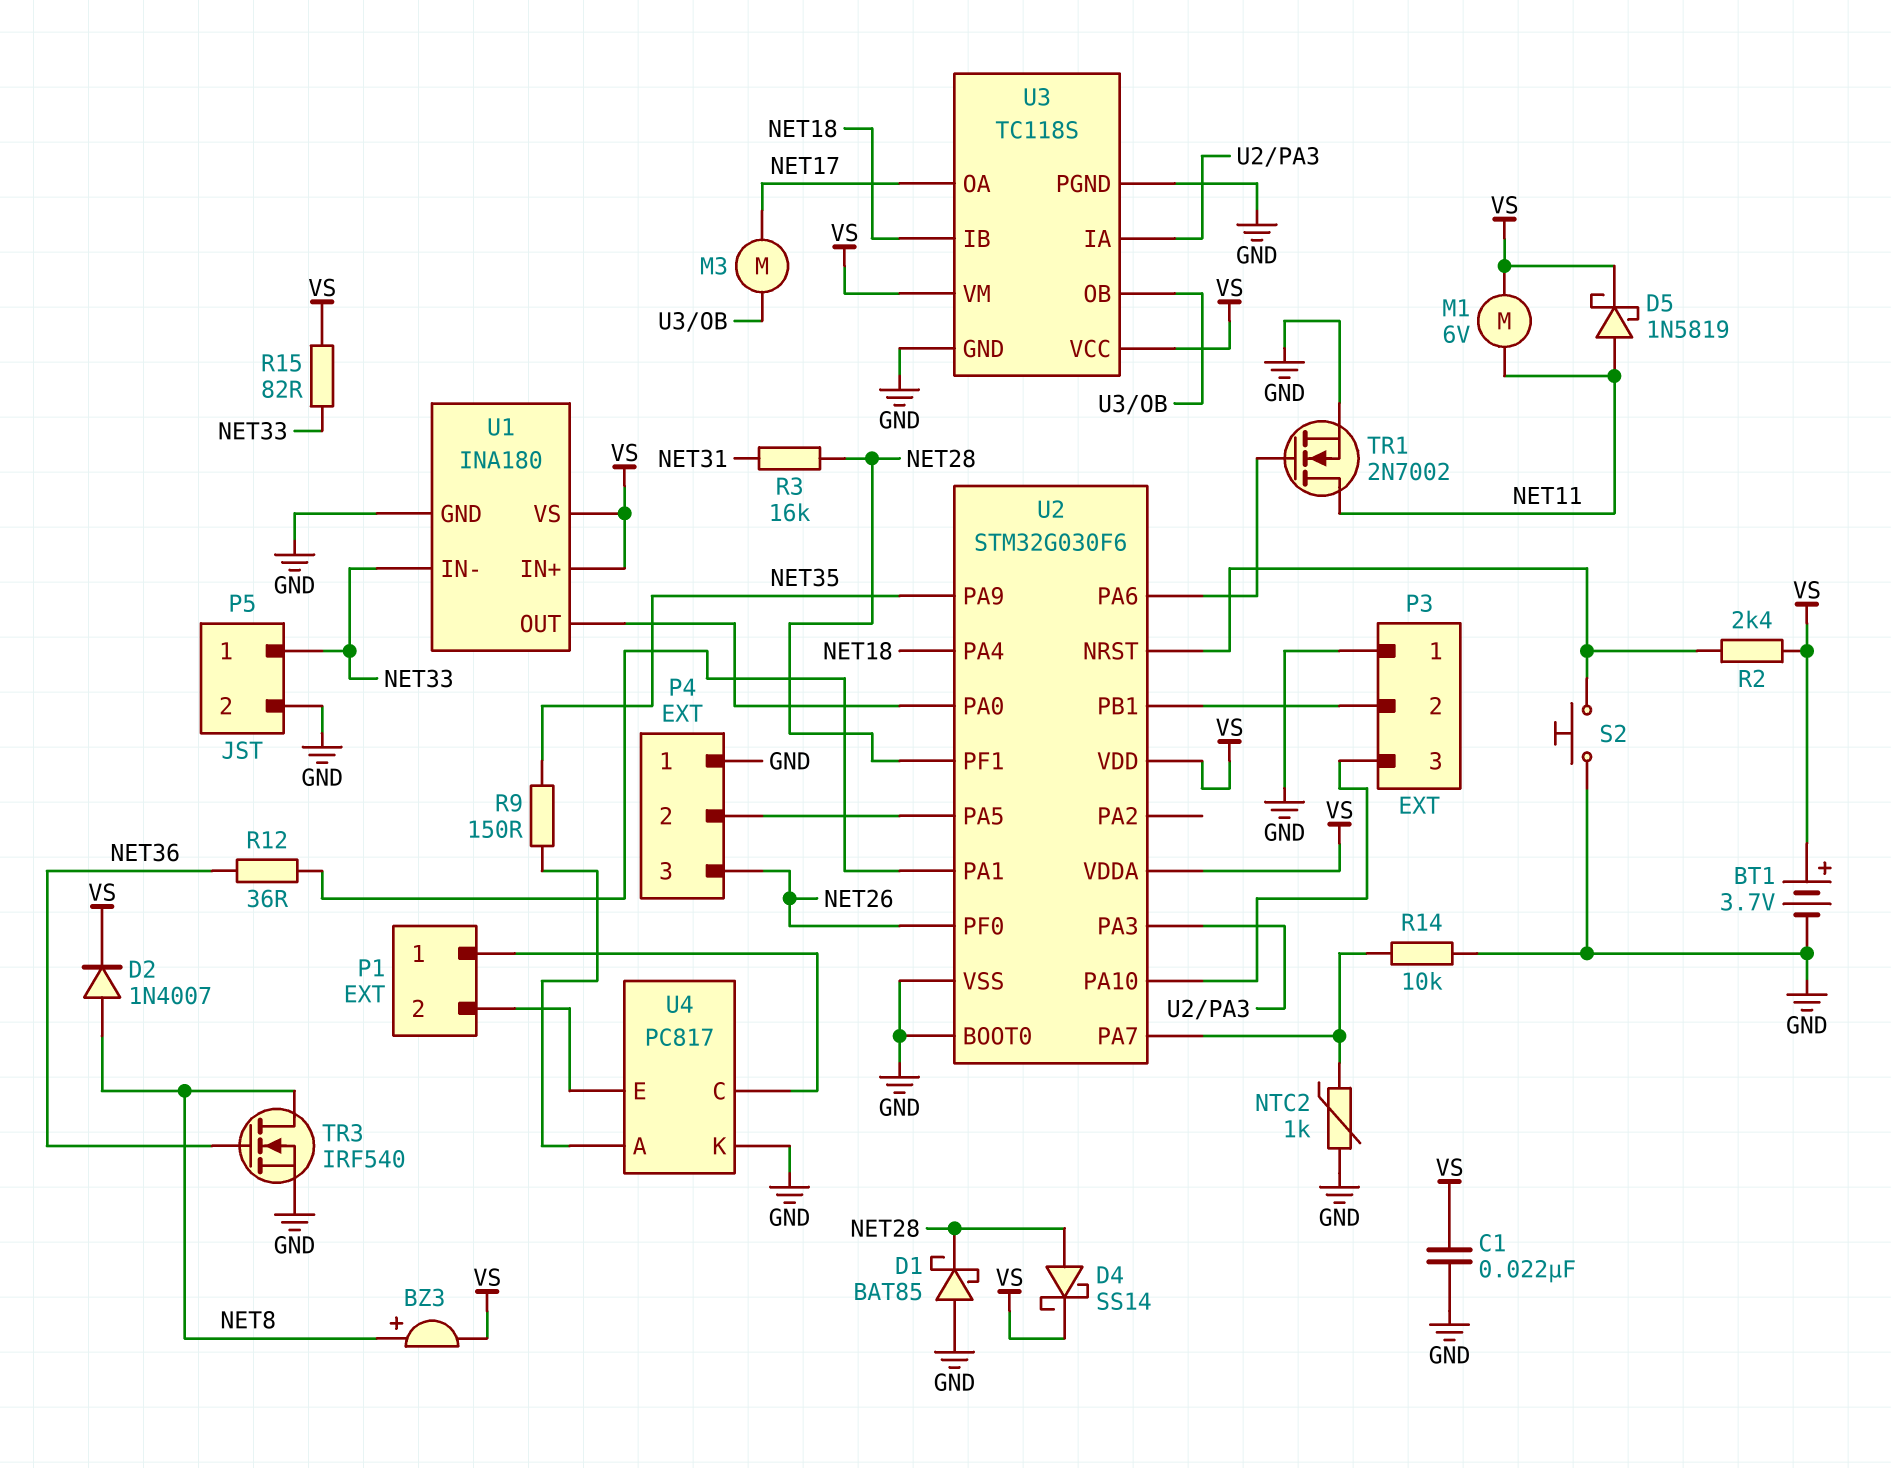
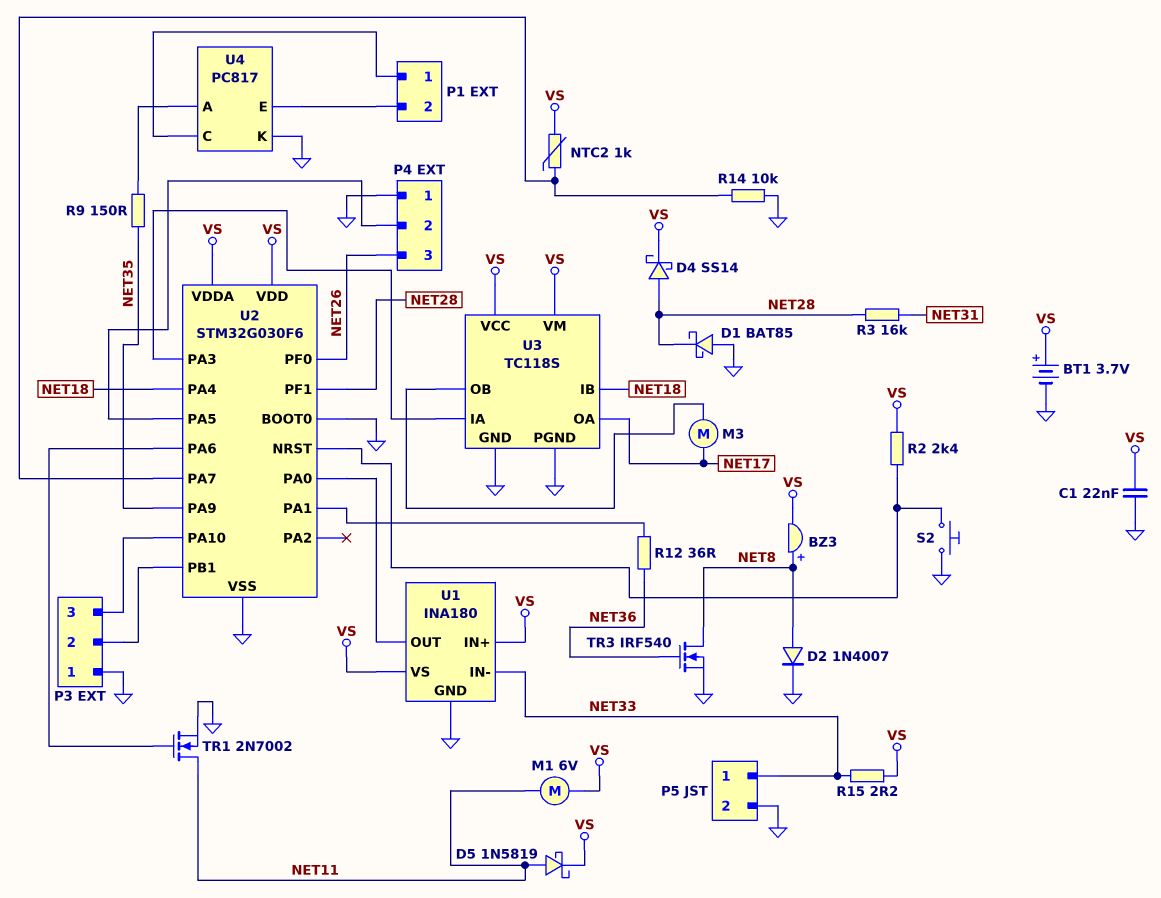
D2: diode 1N4007 (A NET8, K VS) -> diode 1N4007 (A NET8, K GND)
NTC2: 1k (GND, U2/PA7) -> 1k (U2/PA7, VS)
R15: 82 (NET33, VS) -> 2.2 (NET33, VS)

